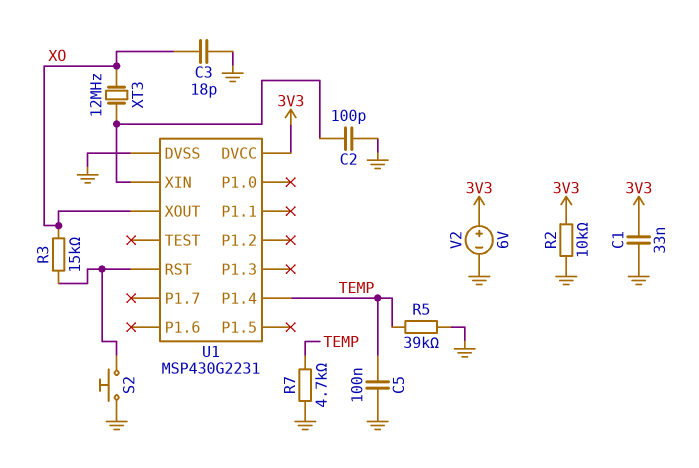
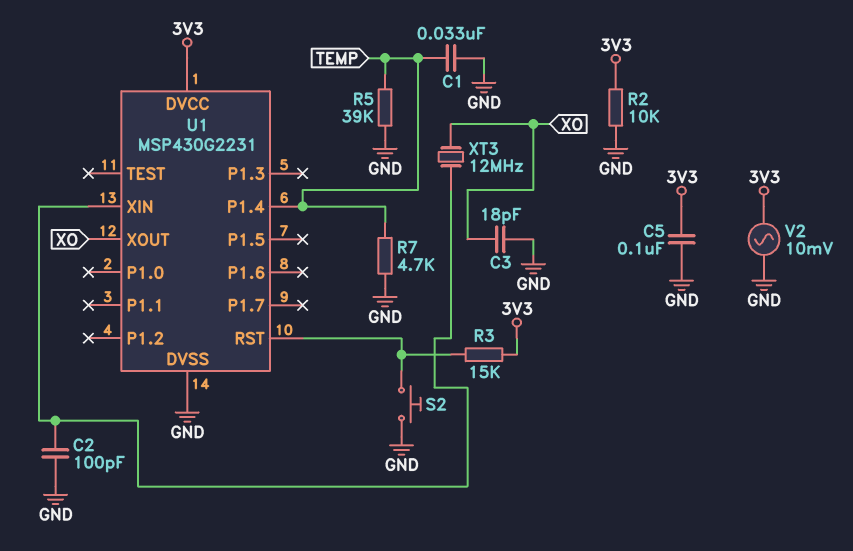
C1: 33nF (3V3, GND) -> 33nF (GND, TEMP)
C5: 100nF (GND, TEMP) -> 100nF (3V3, GND)
R3: 15k (U1/RST, XO) -> 15k (3V3, U1/RST)
V2: 6V (plus 3V3, minus GND) -> AC 10mV (3V3, GND)

